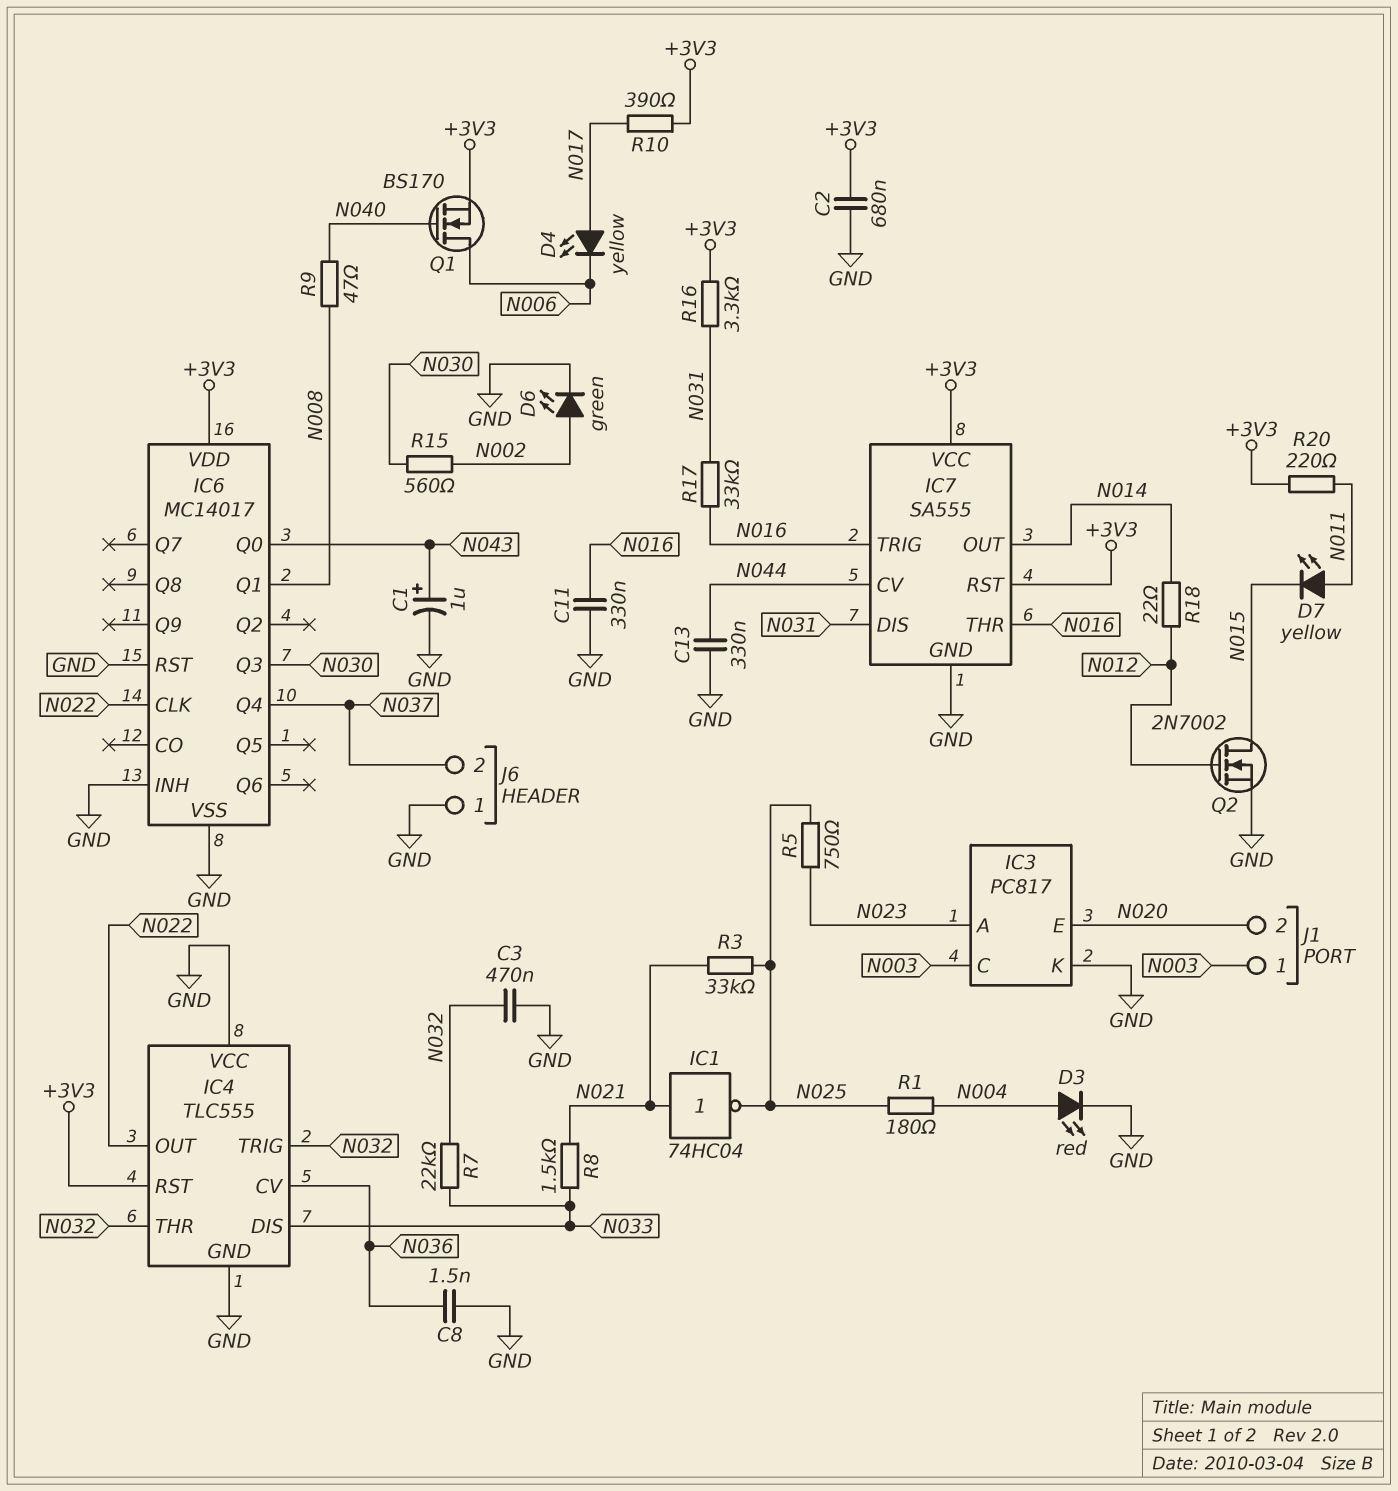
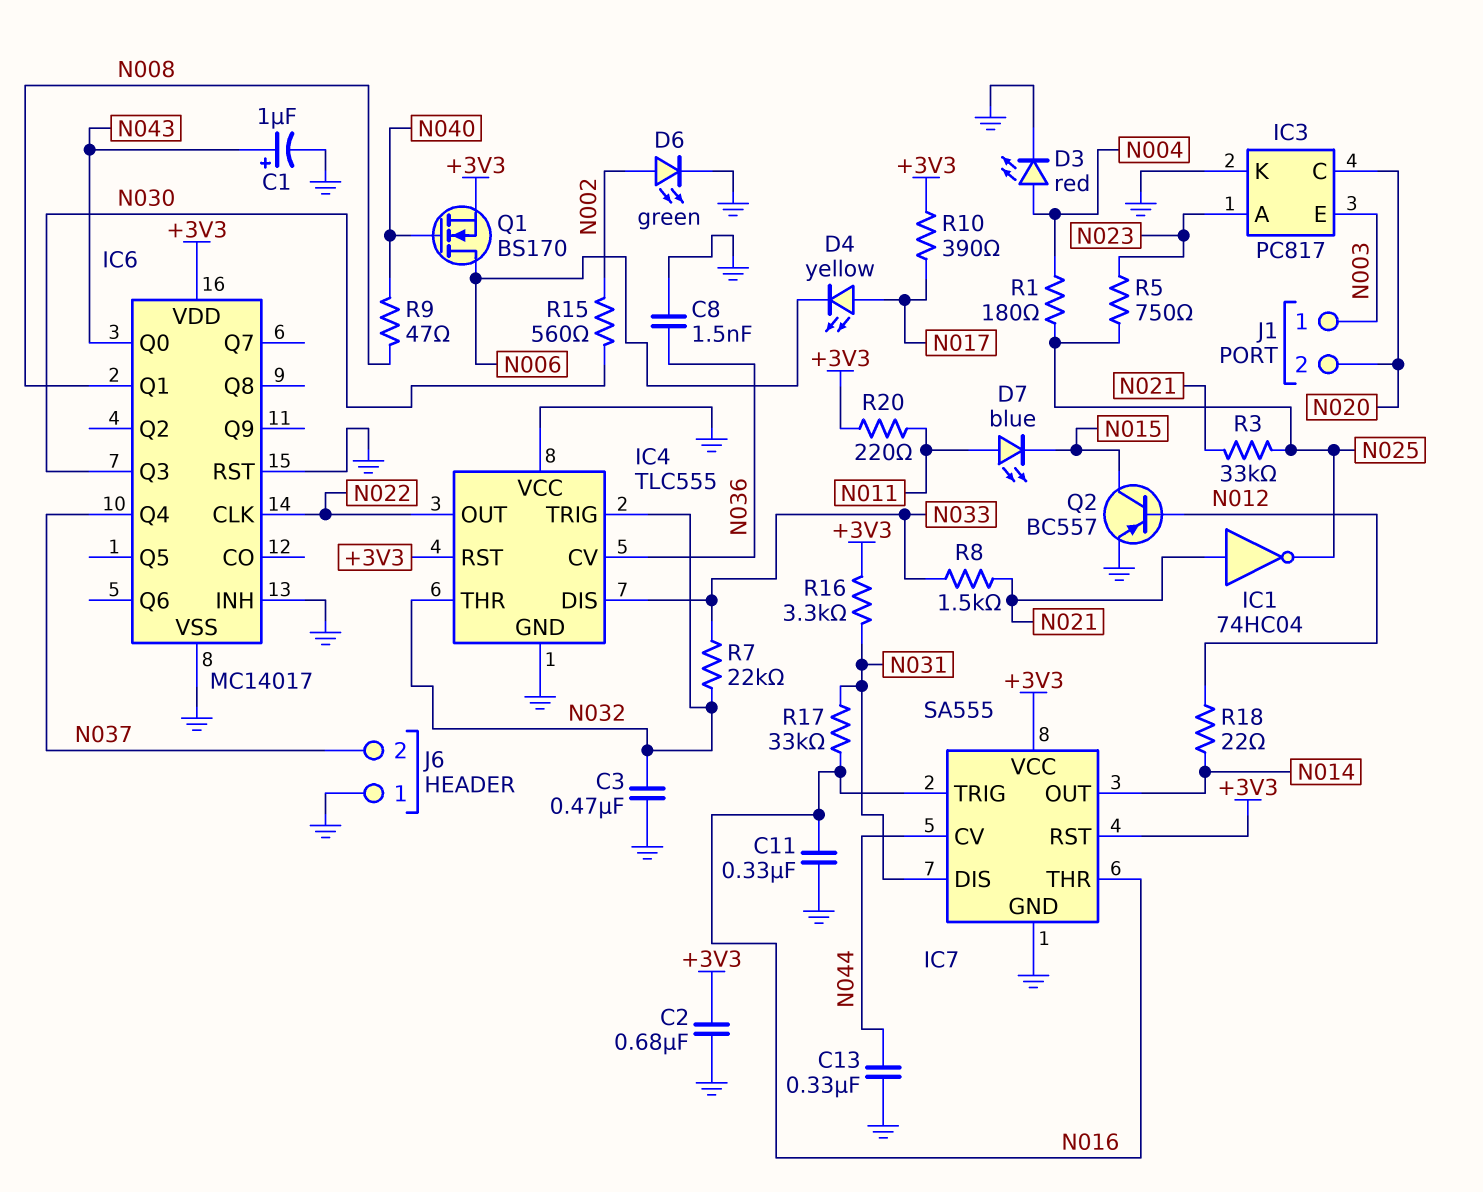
D7: LED yellow (A N011, K N015) -> LED blue (A N011, K N015)
IC3 pin C: N003 -> N020
IC3 pin E: N020 -> N003
Q2: NMOS 2N7002 (G N012, D N015, S GND) -> PNP BC557 (B N012, C N015, E GND)

